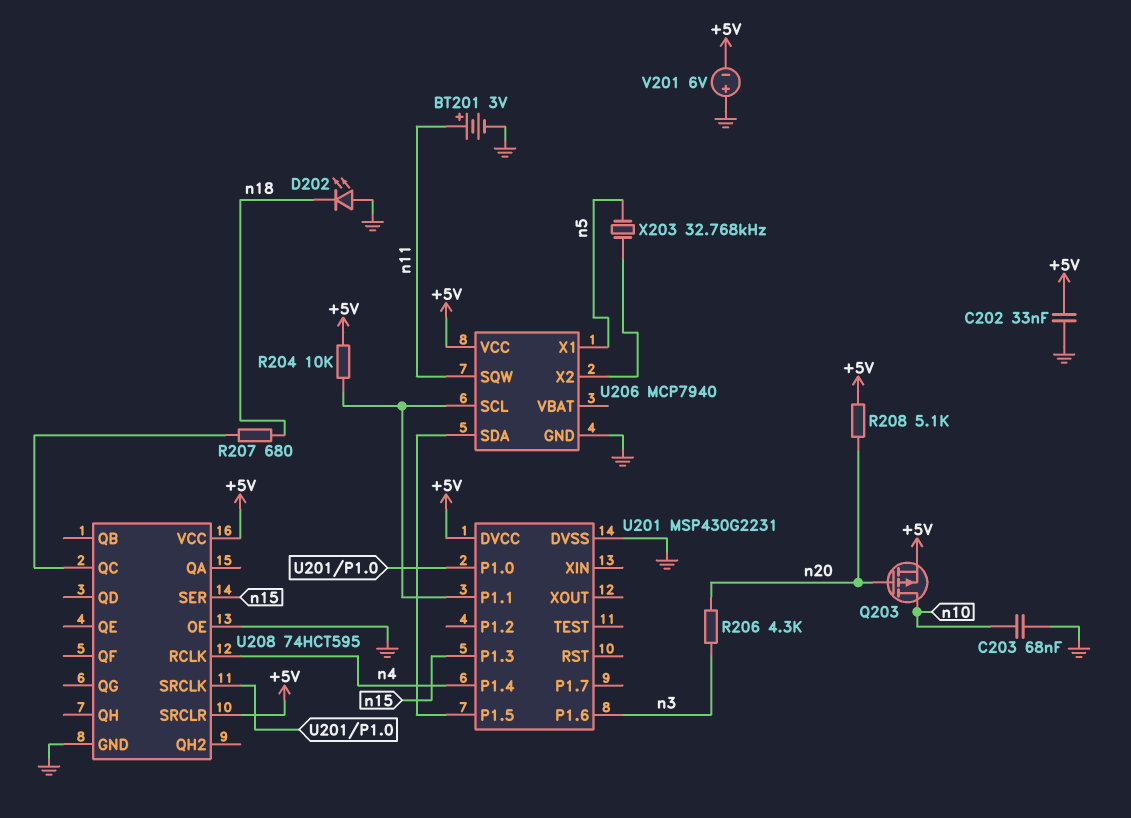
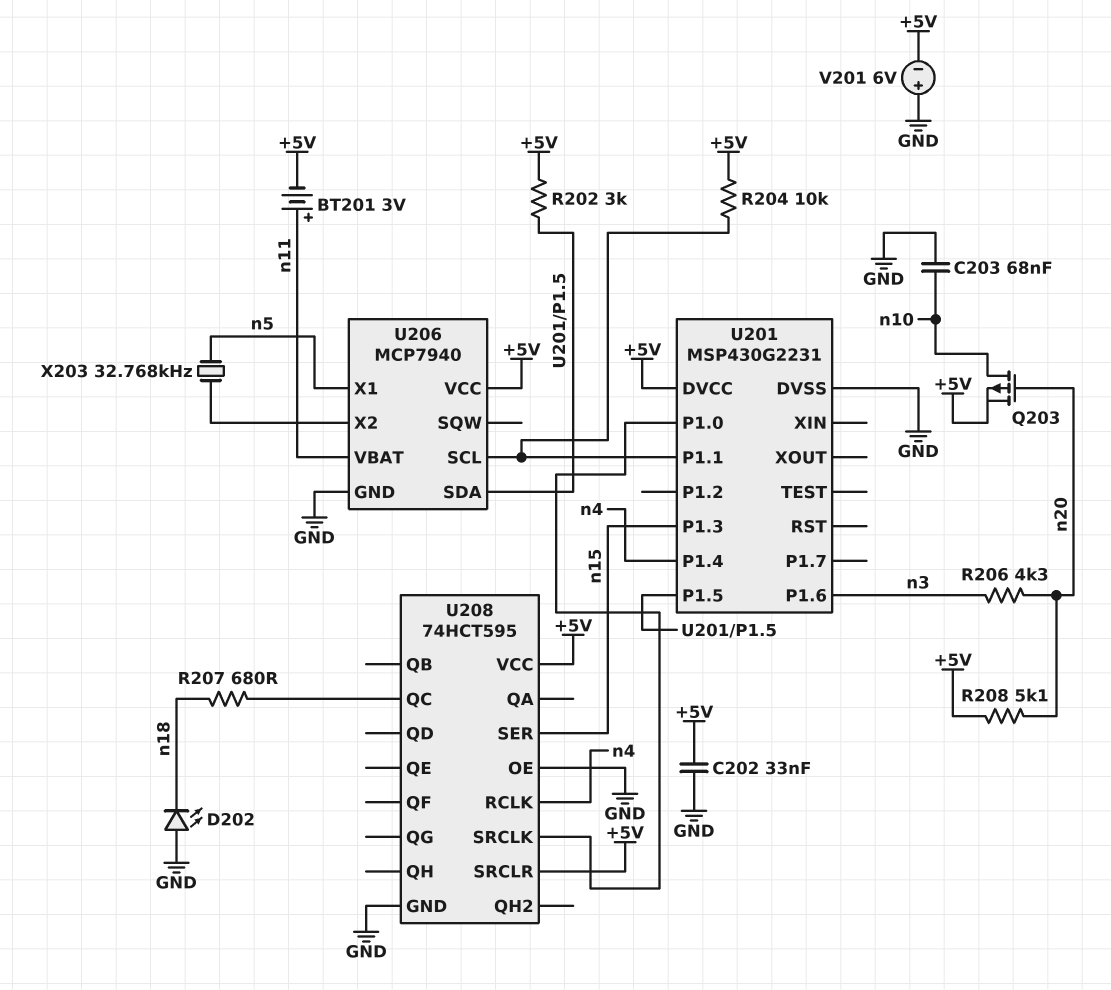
BT201: 3V (plus n11, minus GND) -> 3V (plus n11, minus +5V)
R202: none -> 3k (+5V, U201/P1.5)
U206 pin SQW: n11 -> none
U206 pin VBAT: none -> n11

